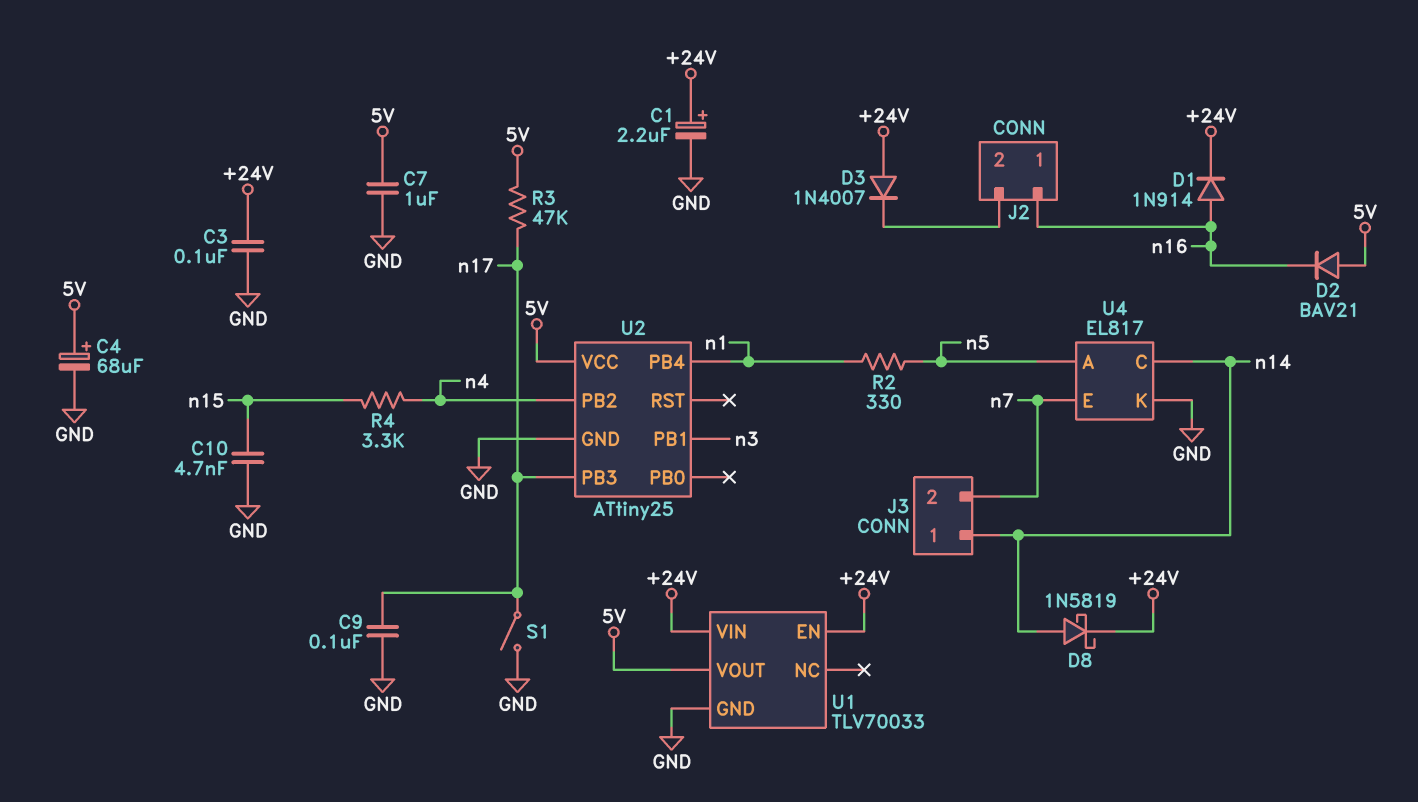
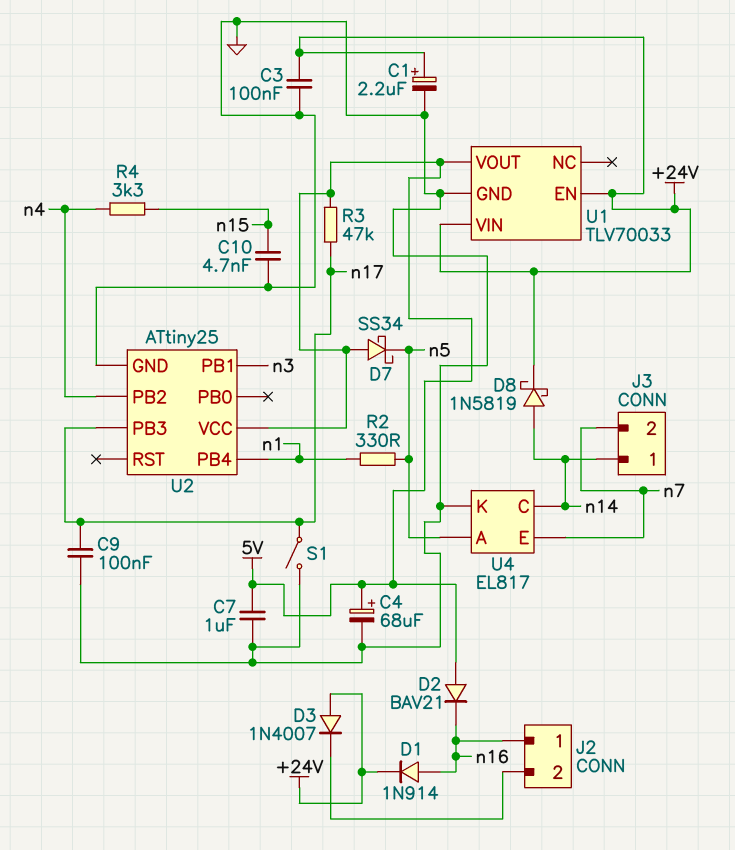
D7: none -> schottky SS34 (A 5V, K n5)

